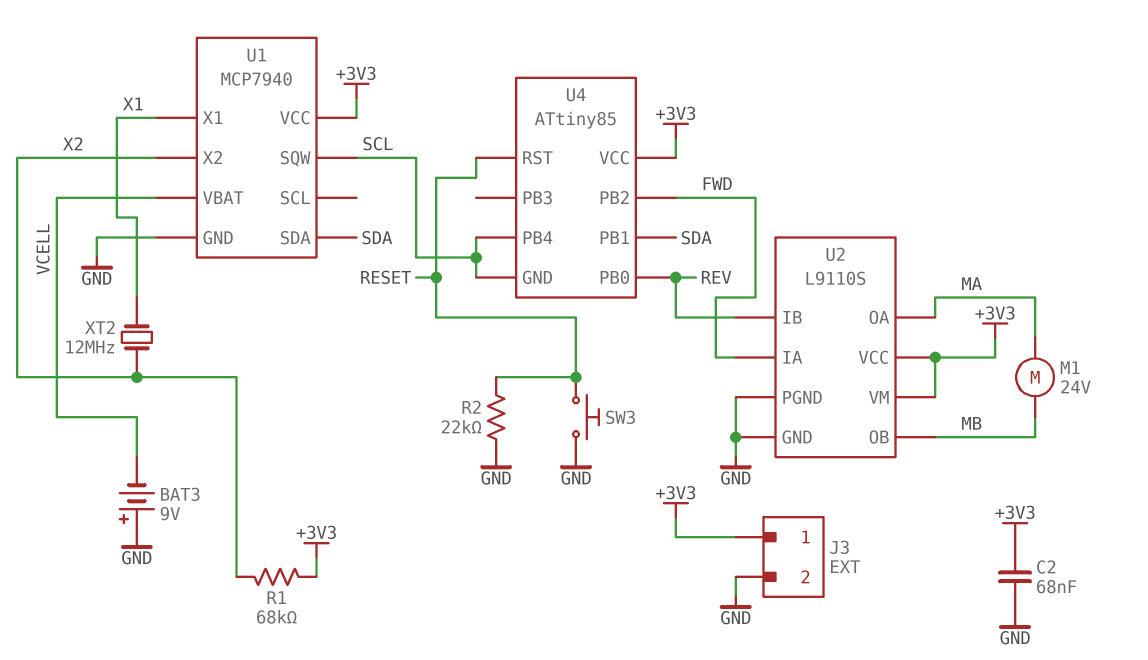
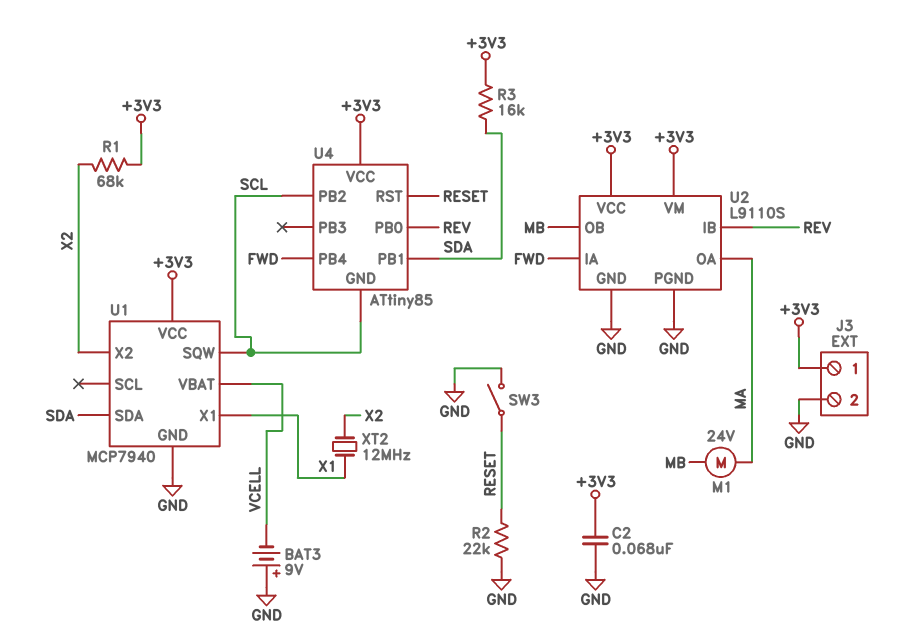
R3: none -> 16k (+3V3, SDA)
SW3: button (GND, RESET) -> switch (GND, RESET)
U4 pin PB2: FWD -> SCL
U4 pin PB4: SCL -> FWD

